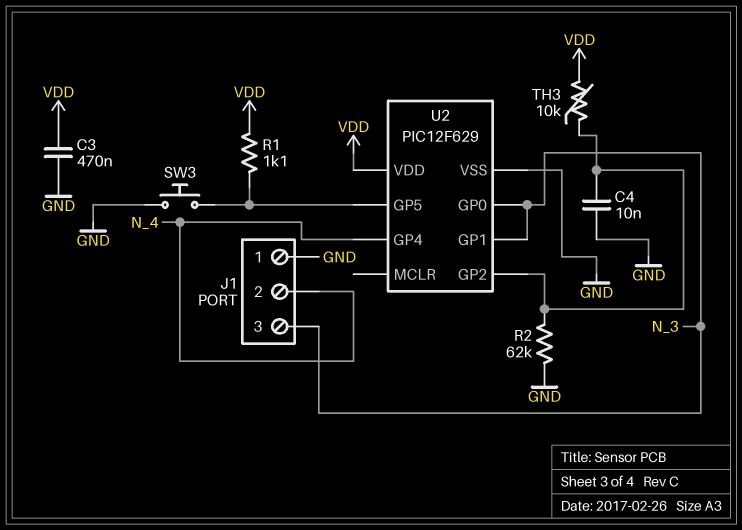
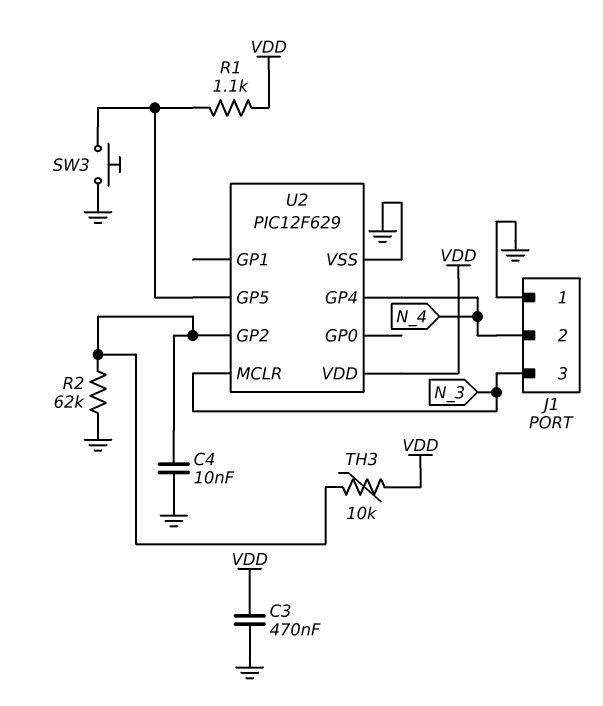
U2 pin GP0: N_3 -> none
U2 pin GP1: N_3 -> none
U2 pin MCLR: none -> N_3

